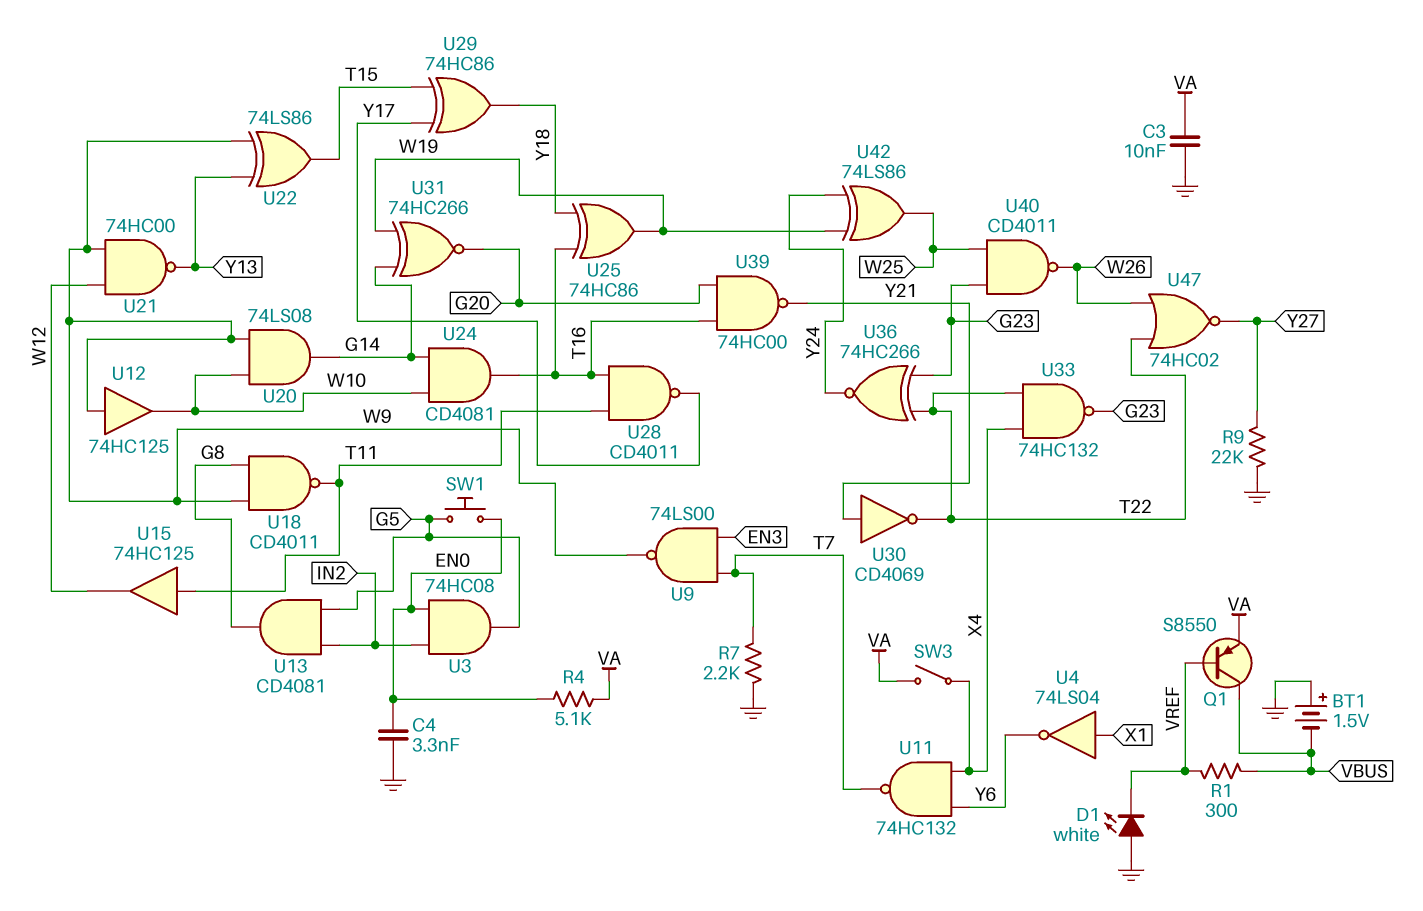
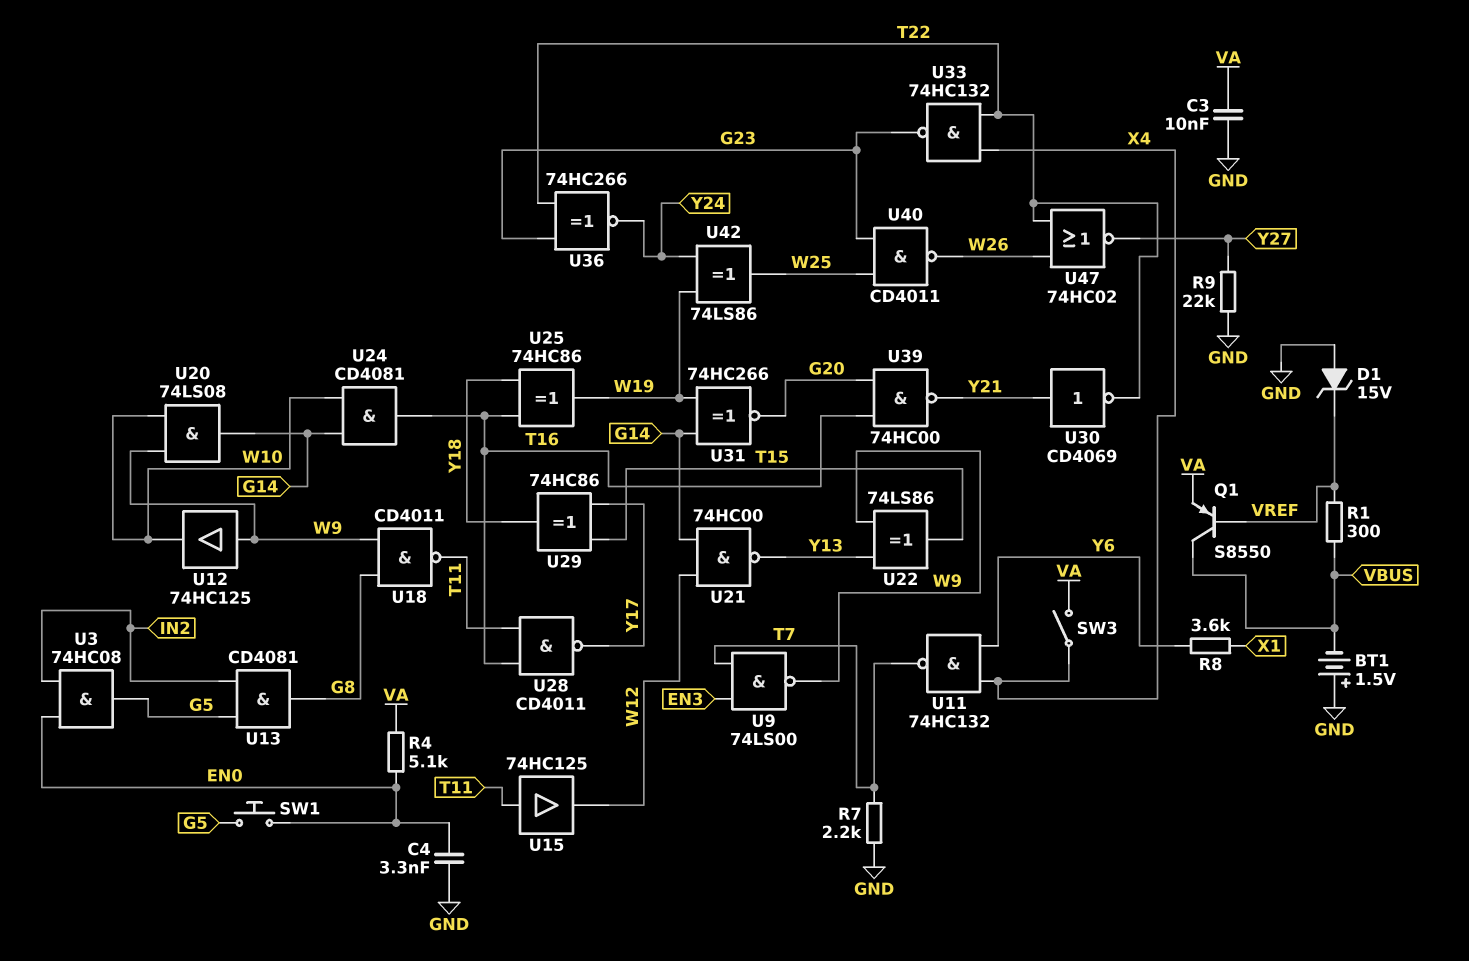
D1: LED white (A GND, K VREF) -> zener 15V (A GND, K VREF)
R8: none -> 3.6k (X1, Y6)
U4: NOT 74LS04 (in X1, out Y6) -> none
U21: NAND 74HC00 (in W9, in W12, out Y13) -> NAND 74HC00 (in G14, in W12, out Y13)

